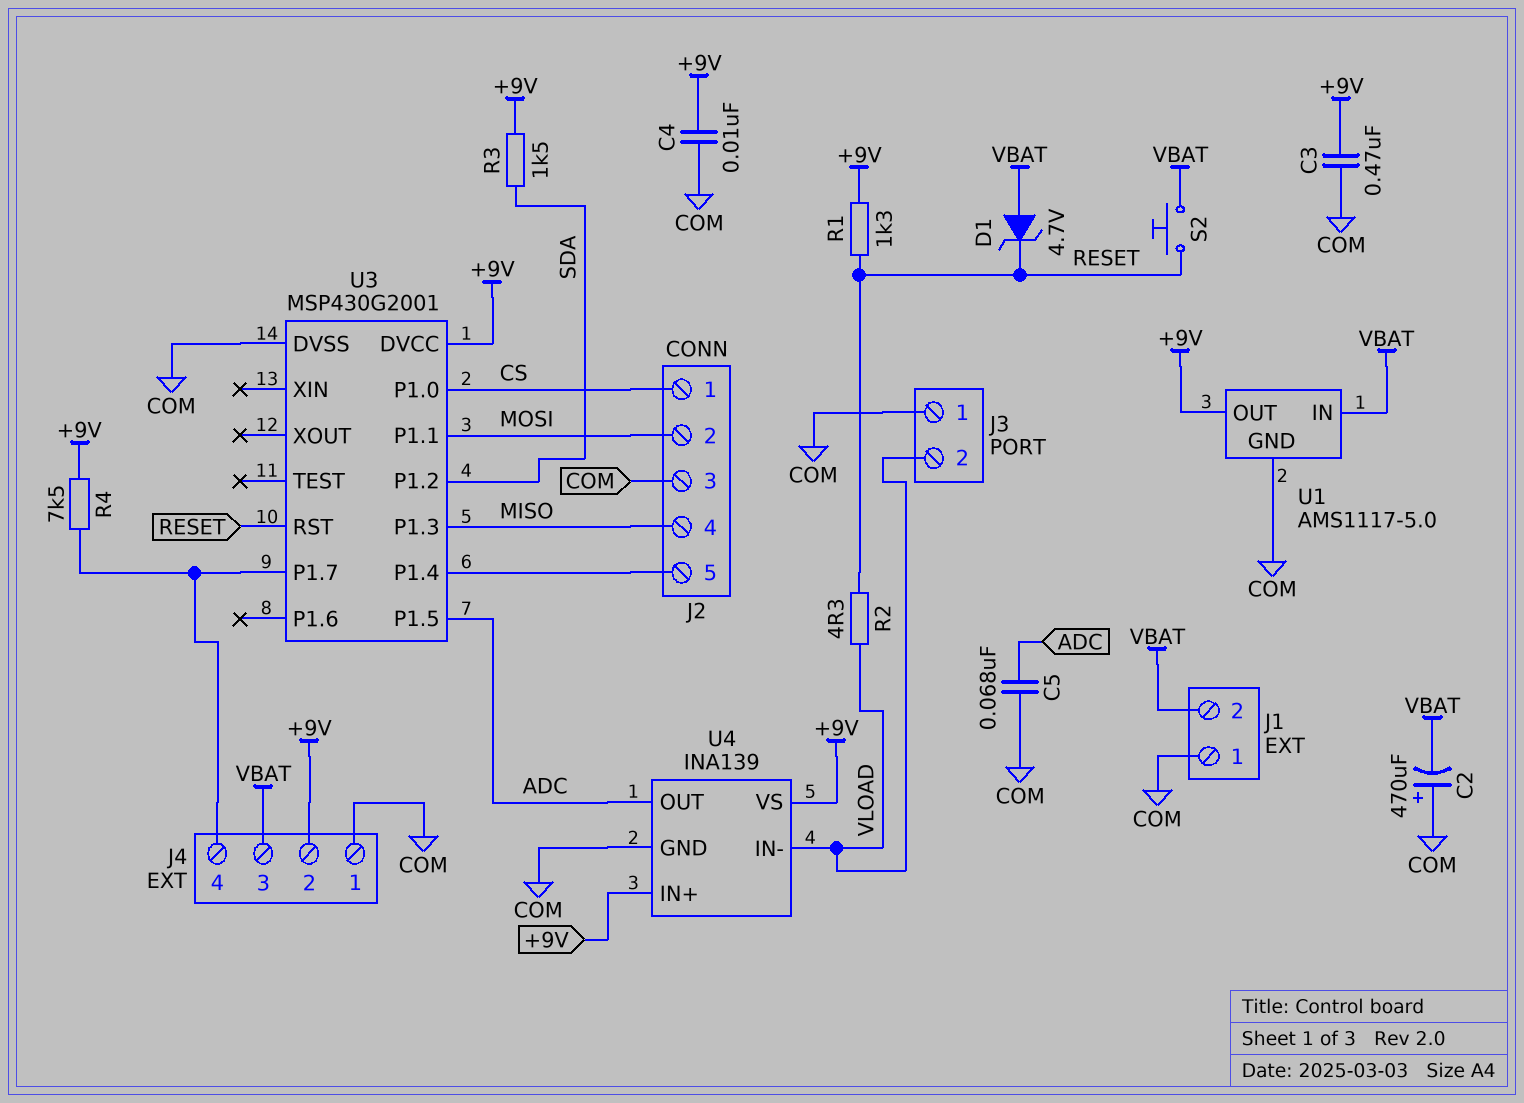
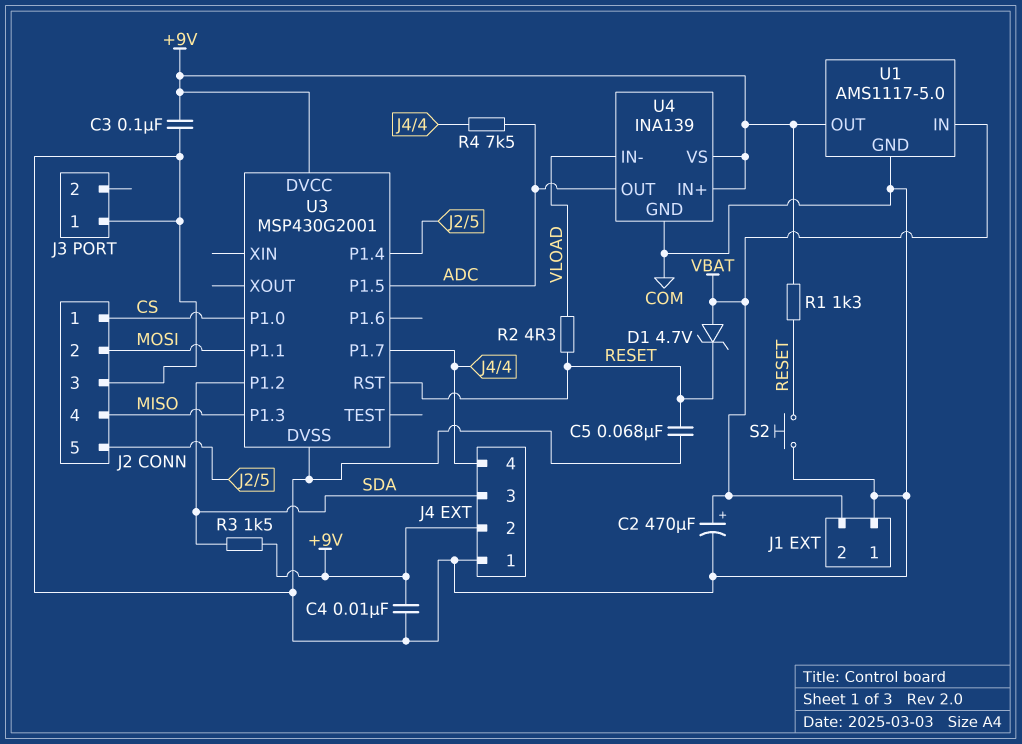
C2: 470uF (plus COM, minus VBAT) -> 470uF (plus VBAT, minus COM)
C3: 470nF (+9V, COM) -> 100nF (+9V, COM)
C5: 68nF (ADC, COM) -> 68nF (COM, RESET)
J3 pin 2: VLOAD -> none
J4 pin 3: VBAT -> SDA
R4: 7.5k (+9V, J4/4) -> 7.5k (ADC, J4/4)
S2: button (RESET, VBAT) -> button (COM, RESET)

